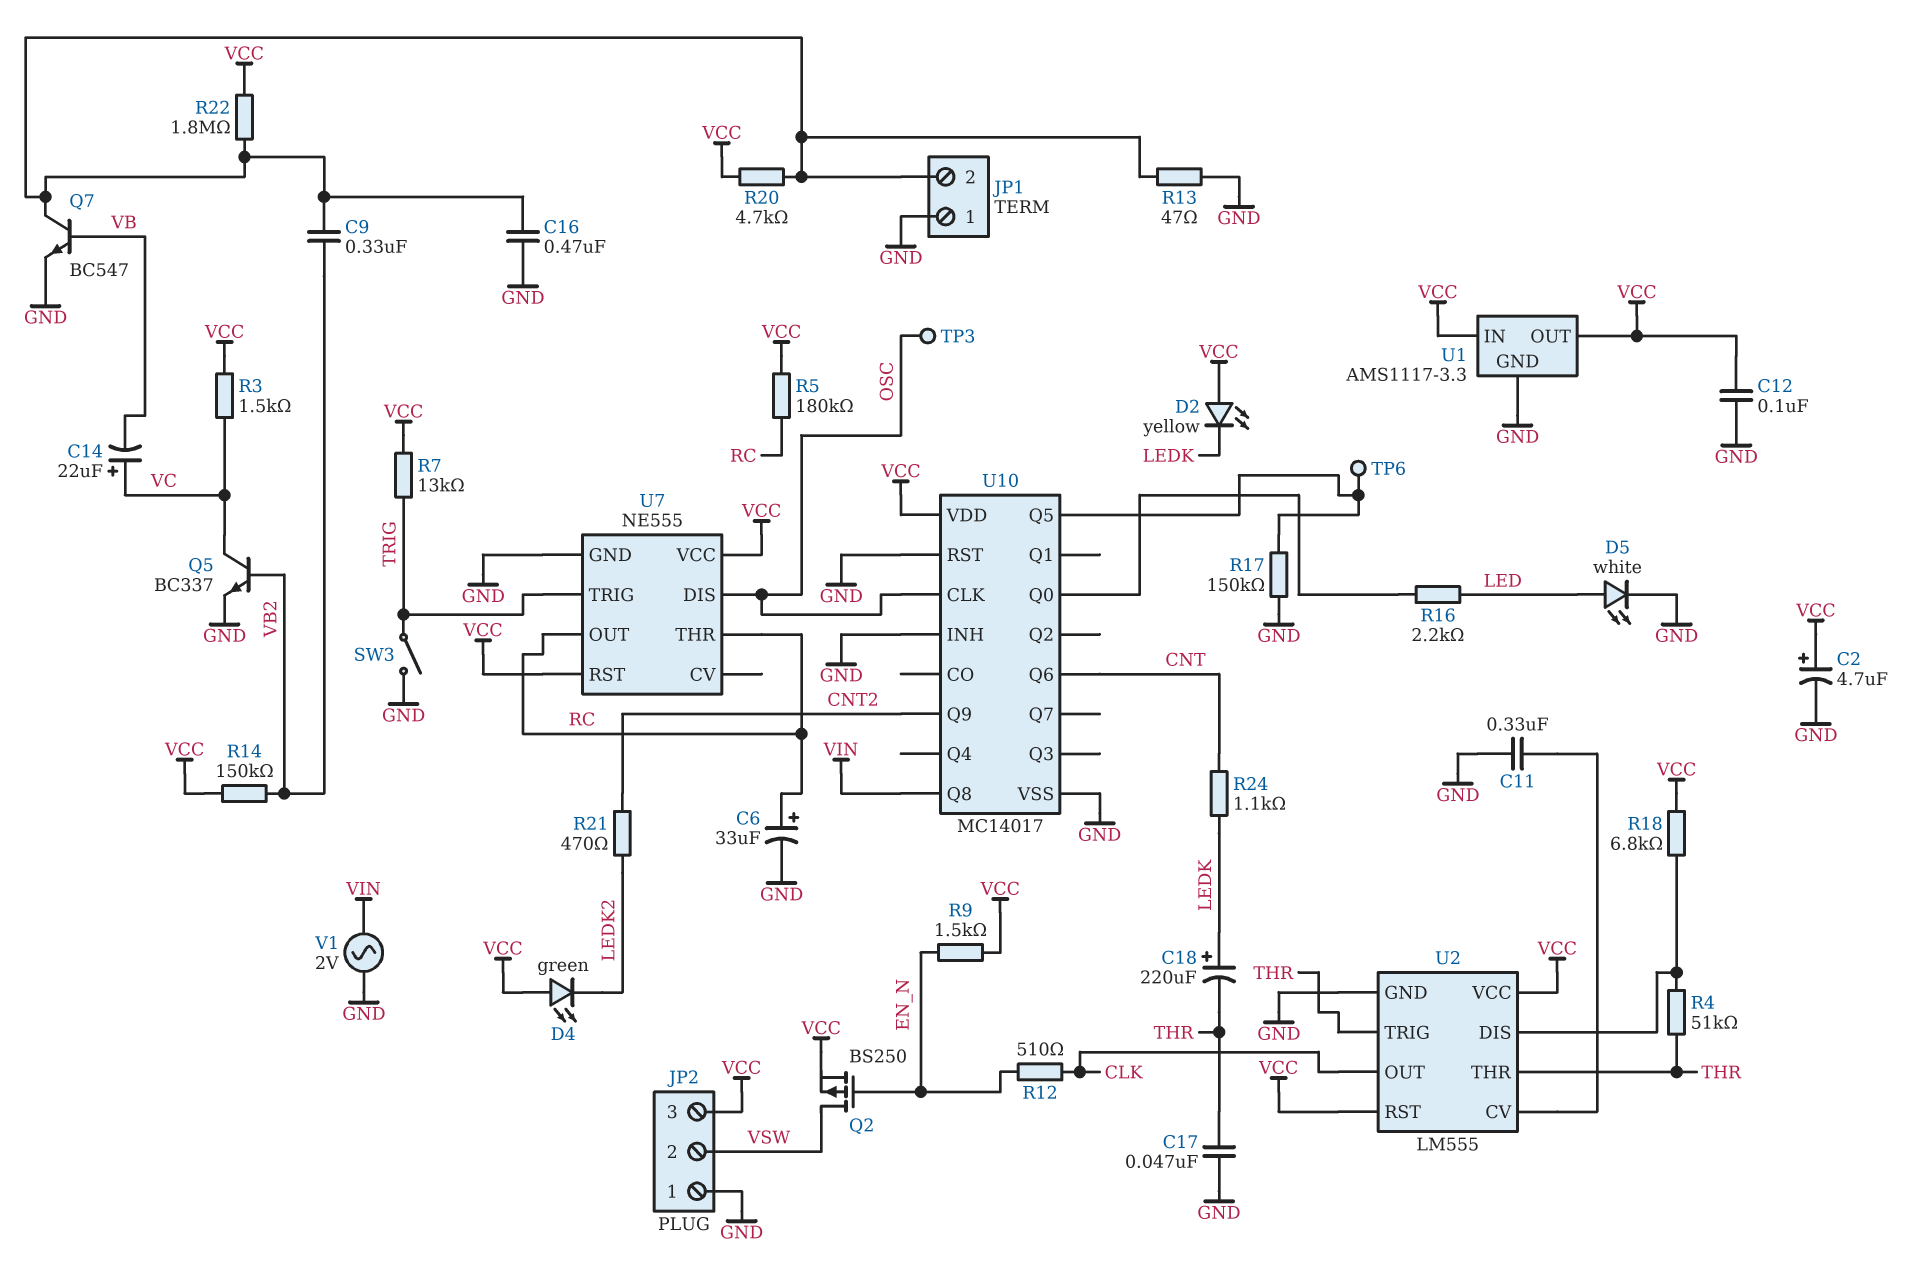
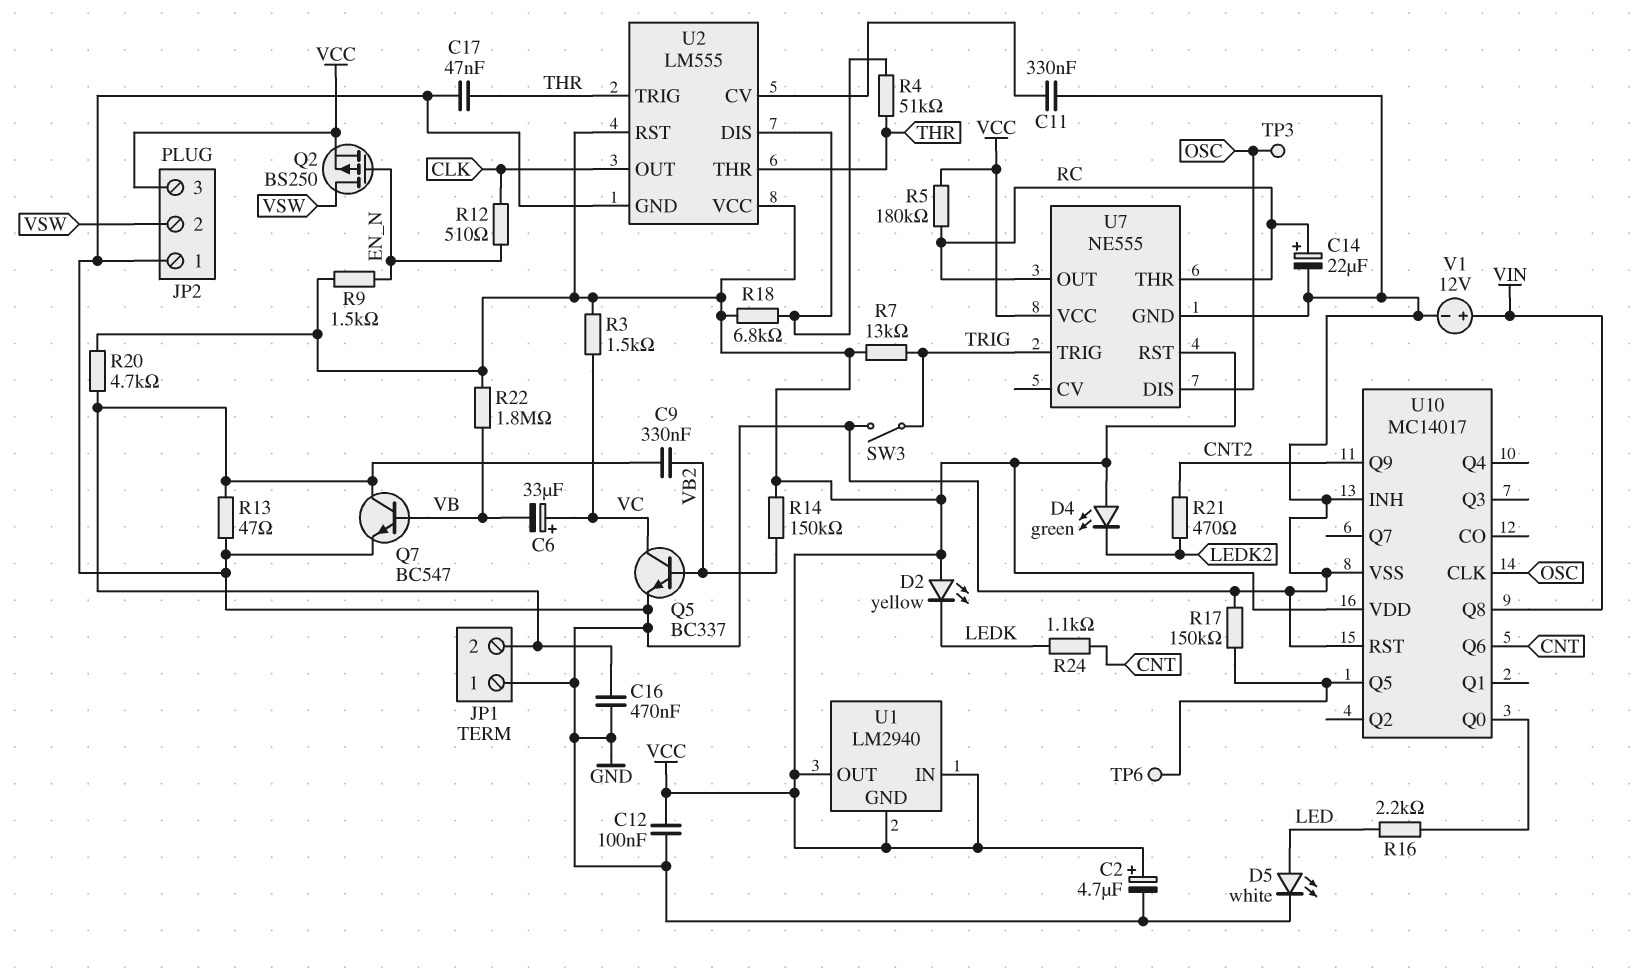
C6: 33uF (plus RC, minus GND) -> 33uF (plus VC, minus VB)
C14: 22uF (plus VC, minus VB) -> 22uF (plus RC, minus GND)
C18: 220uF (plus LEDK, minus THR) -> none
R22: 1.8M (JP1/2, VCC) -> 1.8M (VB, VCC)
U1: AMS1117-3.3 -> LM2940
U1 pin GND: GND -> VCC
V1: AC 2V (GND, VIN) -> 12V (plus VIN, minus GND)

